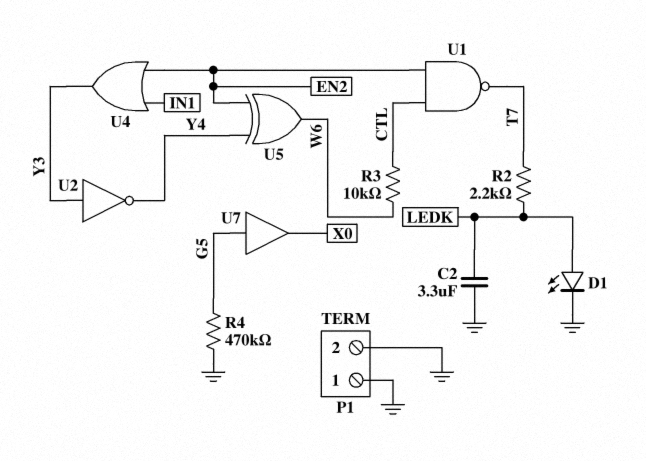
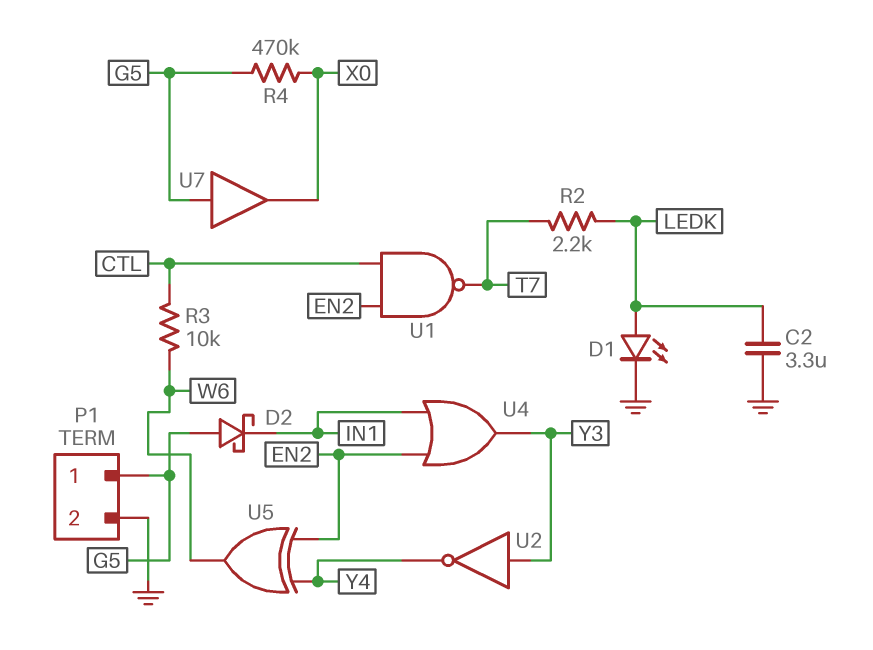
D2: none -> schottky (A G5, K IN1)
P1 pin 1: GND -> G5
R4: 470k (G5, GND) -> 470k (G5, X0)

